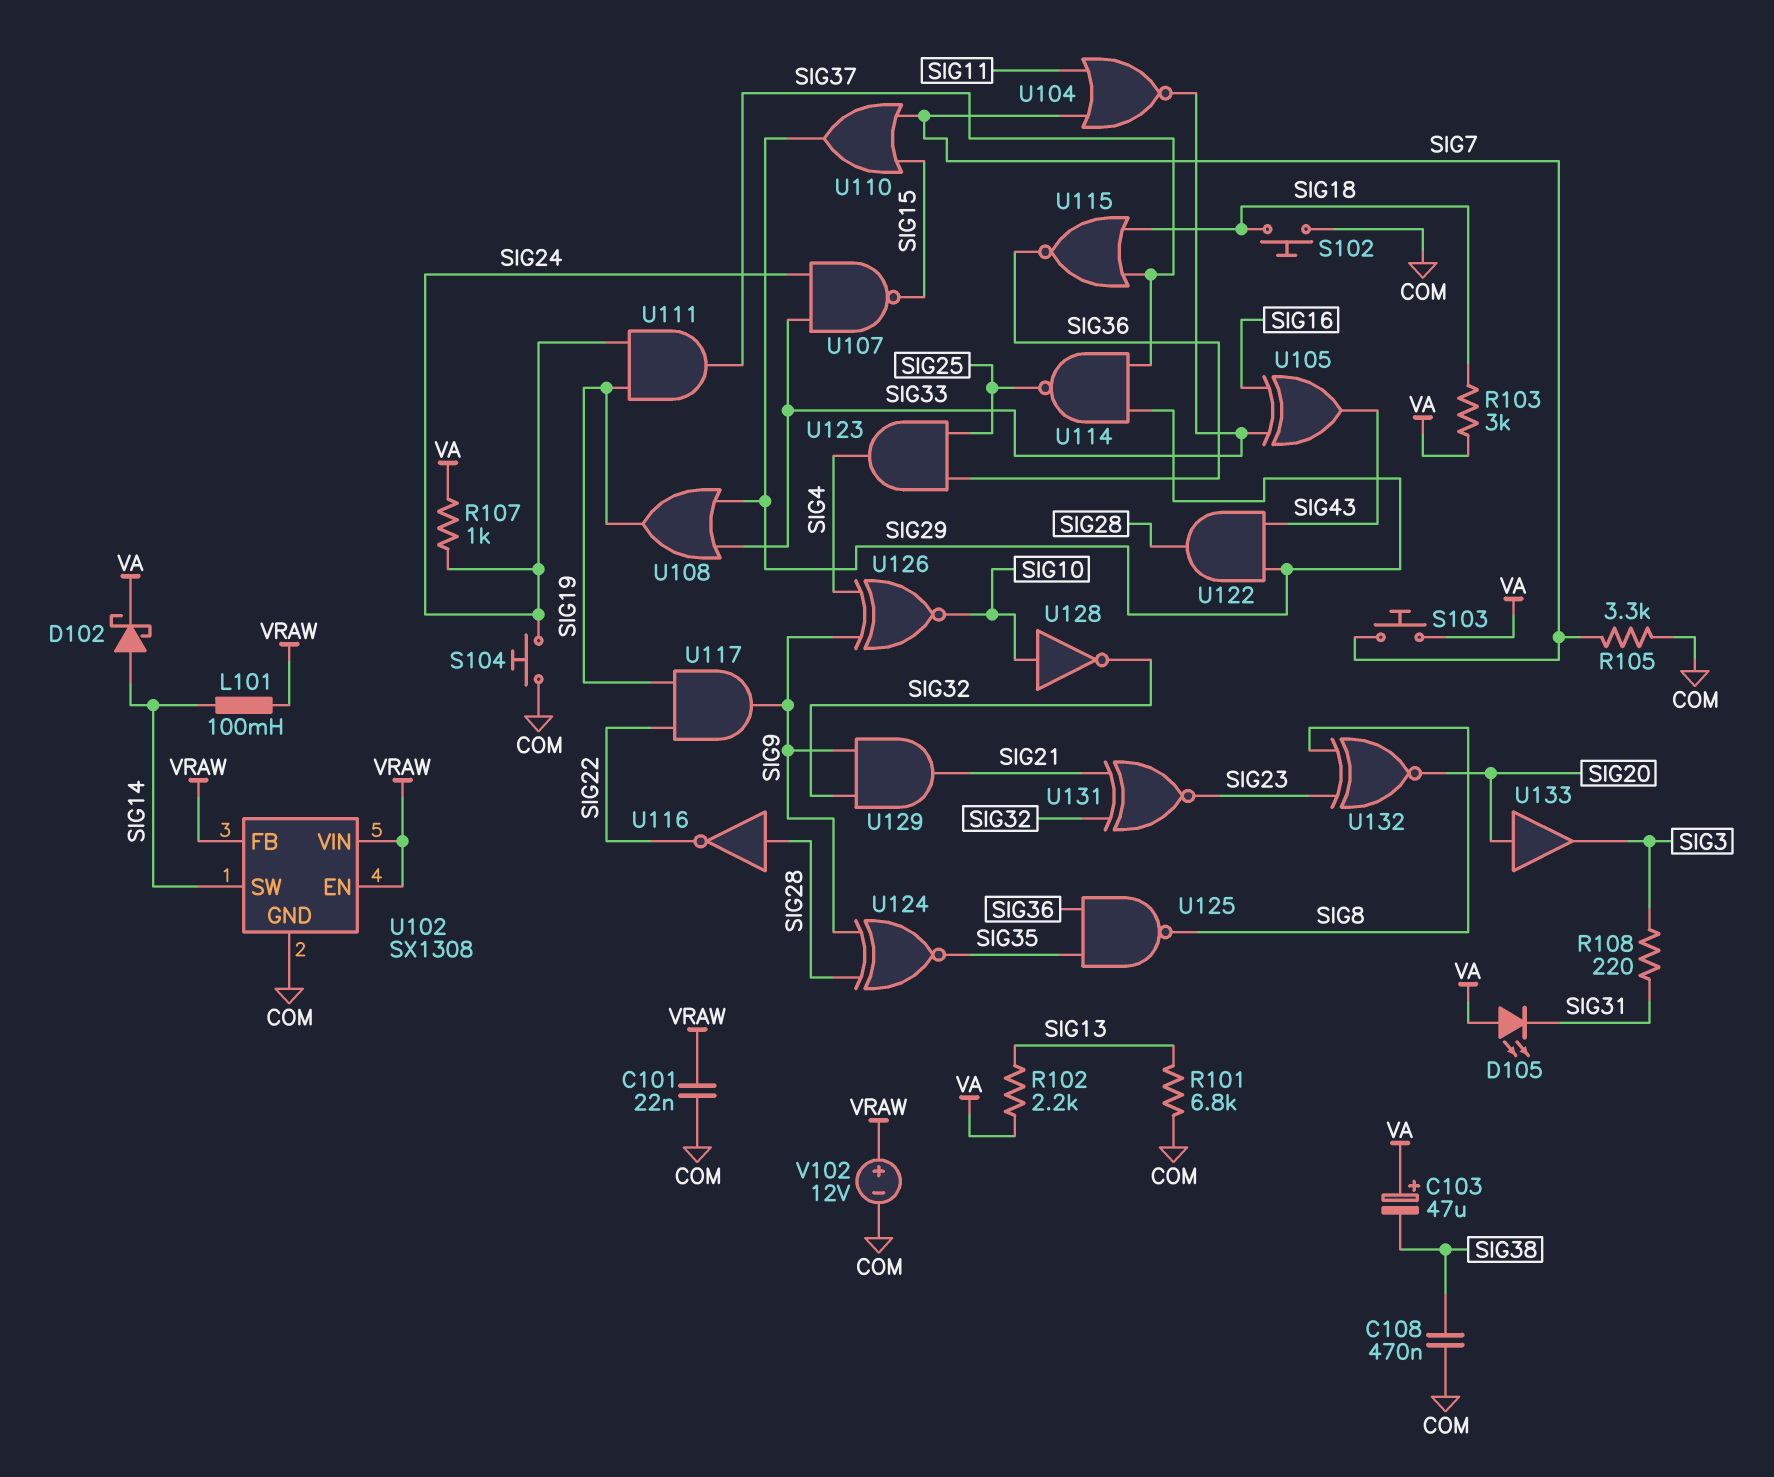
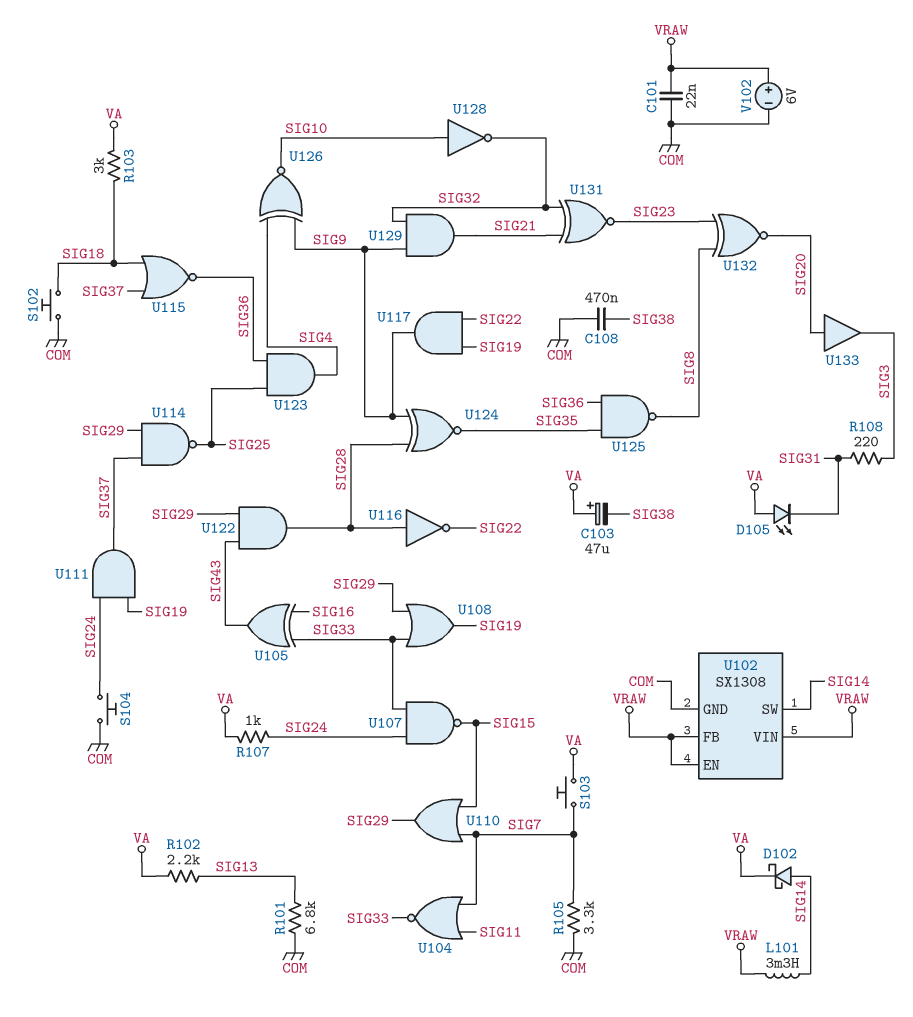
L101: 100mH (SIG14, VRAW) -> 3.3mH (SIG14, VRAW)
V102: 12V (plus VRAW, minus COM) -> 6V (plus VRAW, minus COM)

